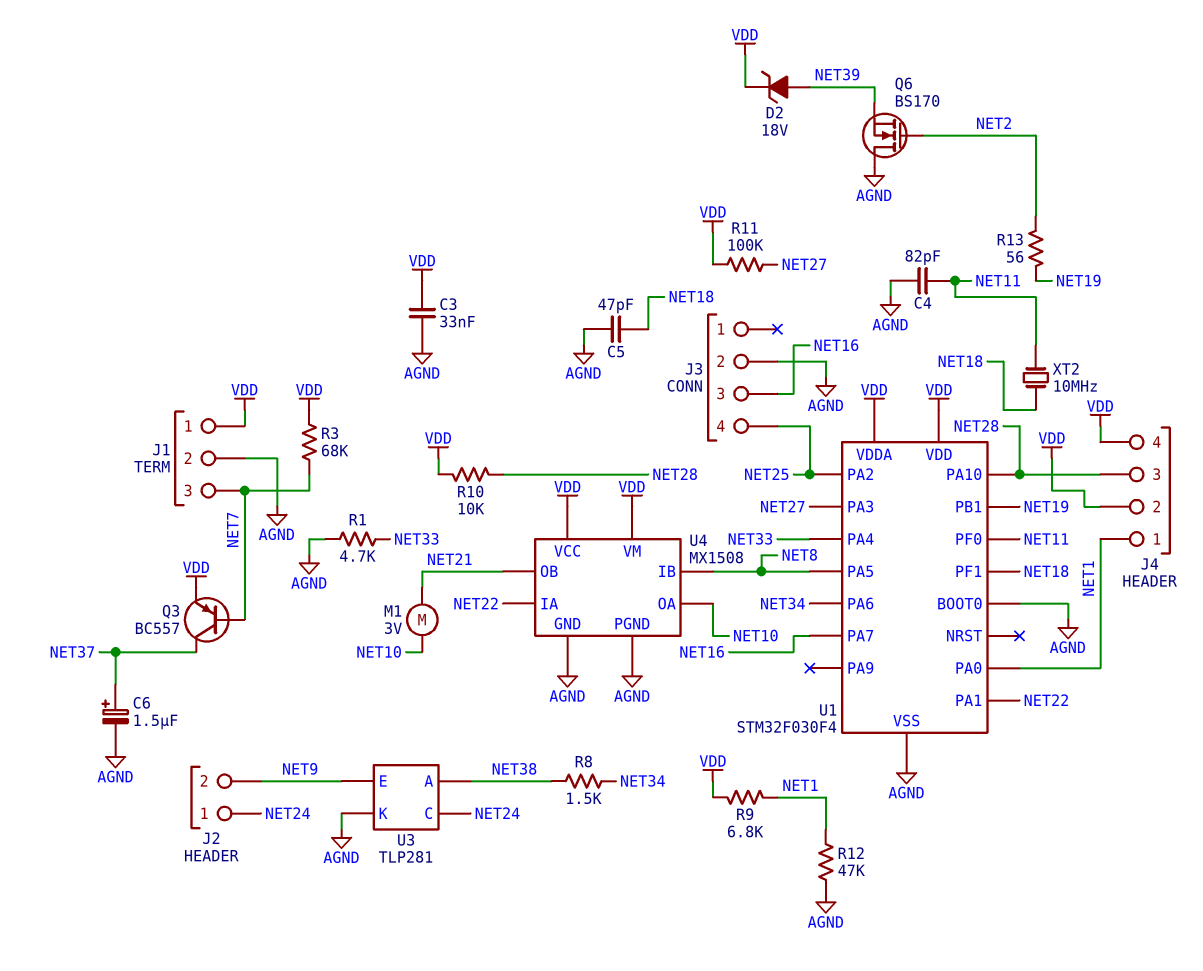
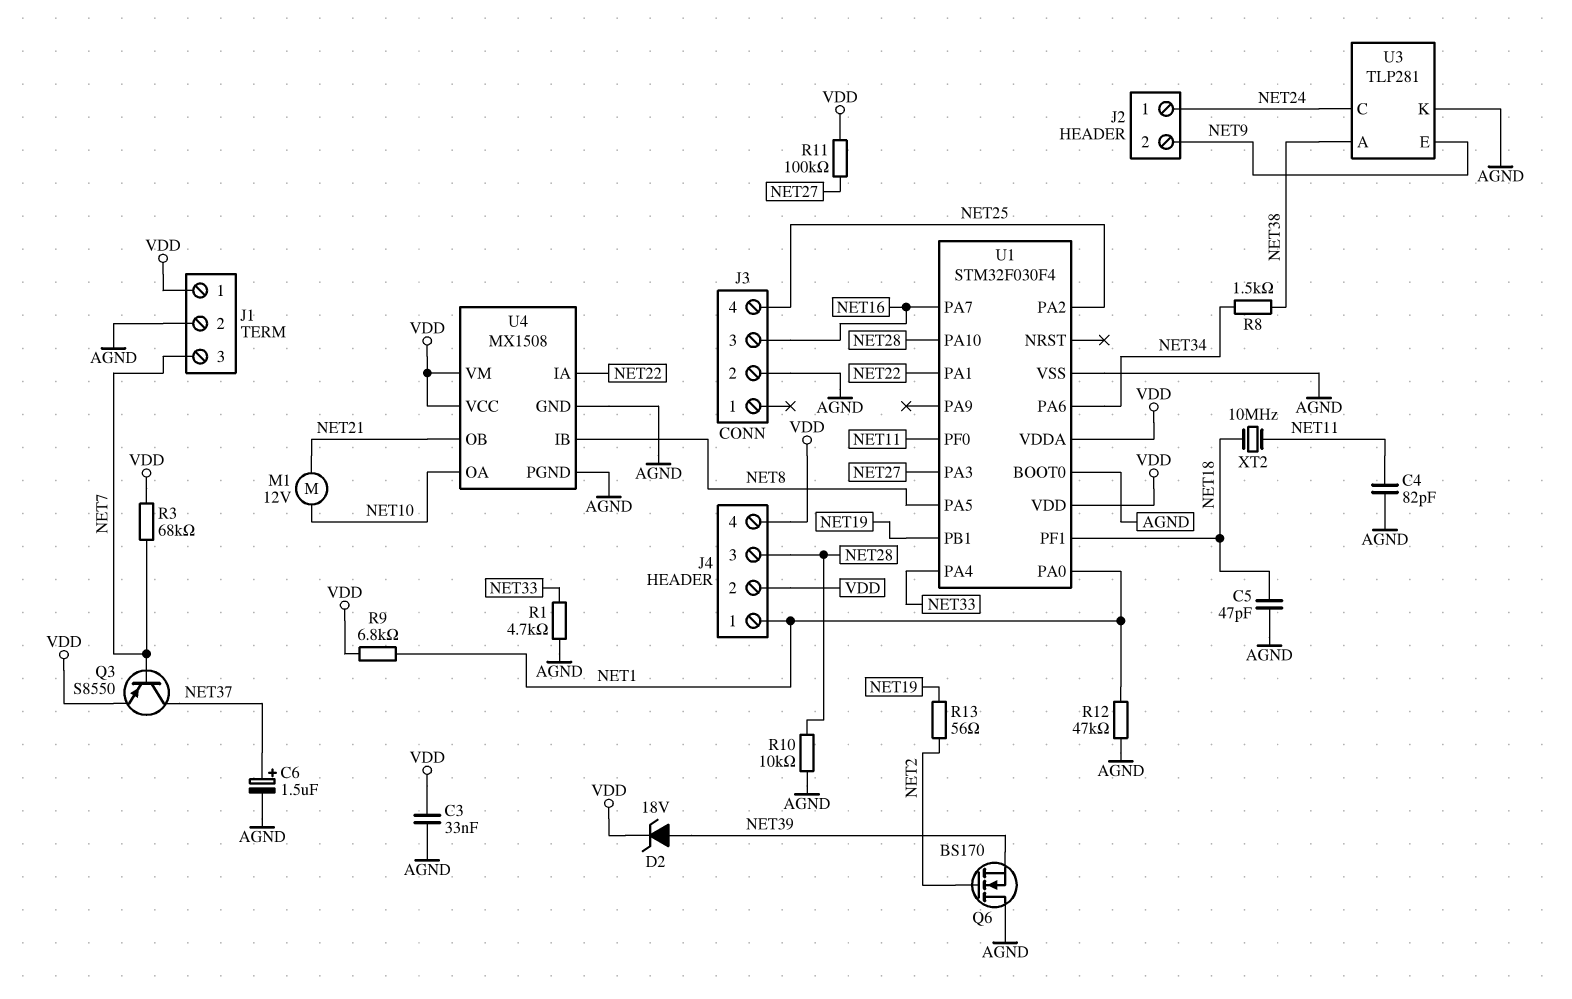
M1: motor 3V (NET10, NET21) -> motor 12V (NET10, NET21)
Q3: PNP BC557 (B NET7, C NET37, E VDD) -> PNP S8550 (B NET7, C NET37, E VDD)
R10: 10k (NET28, VDD) -> 10k (AGND, NET28)

